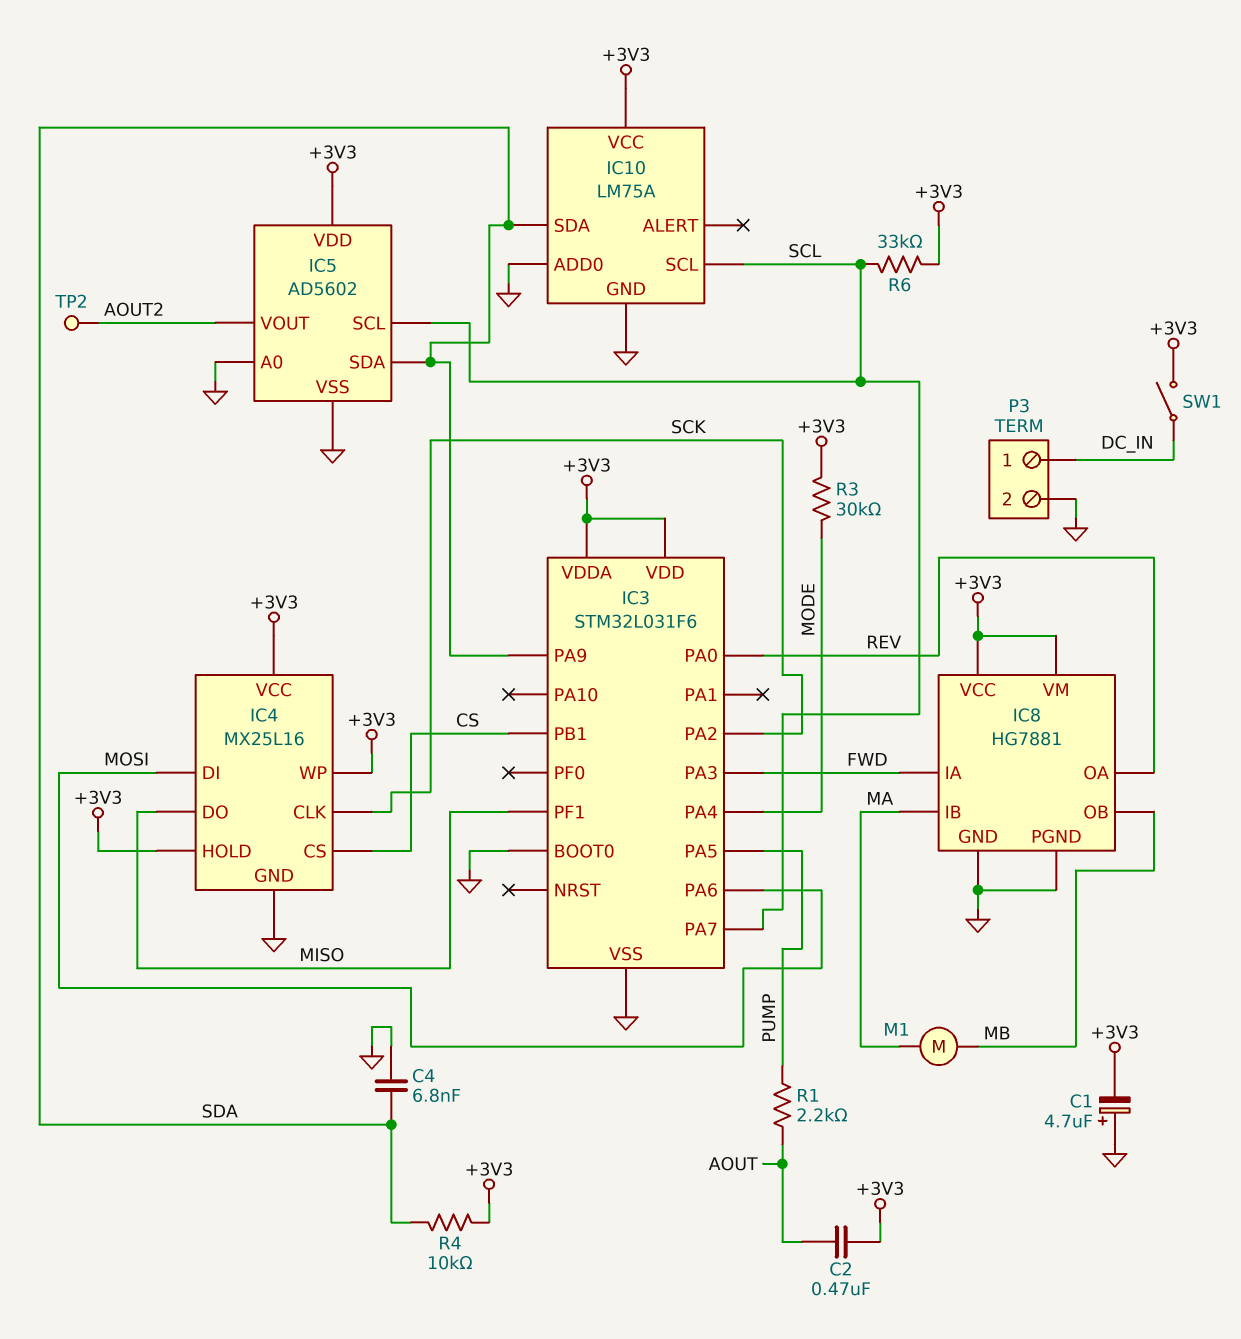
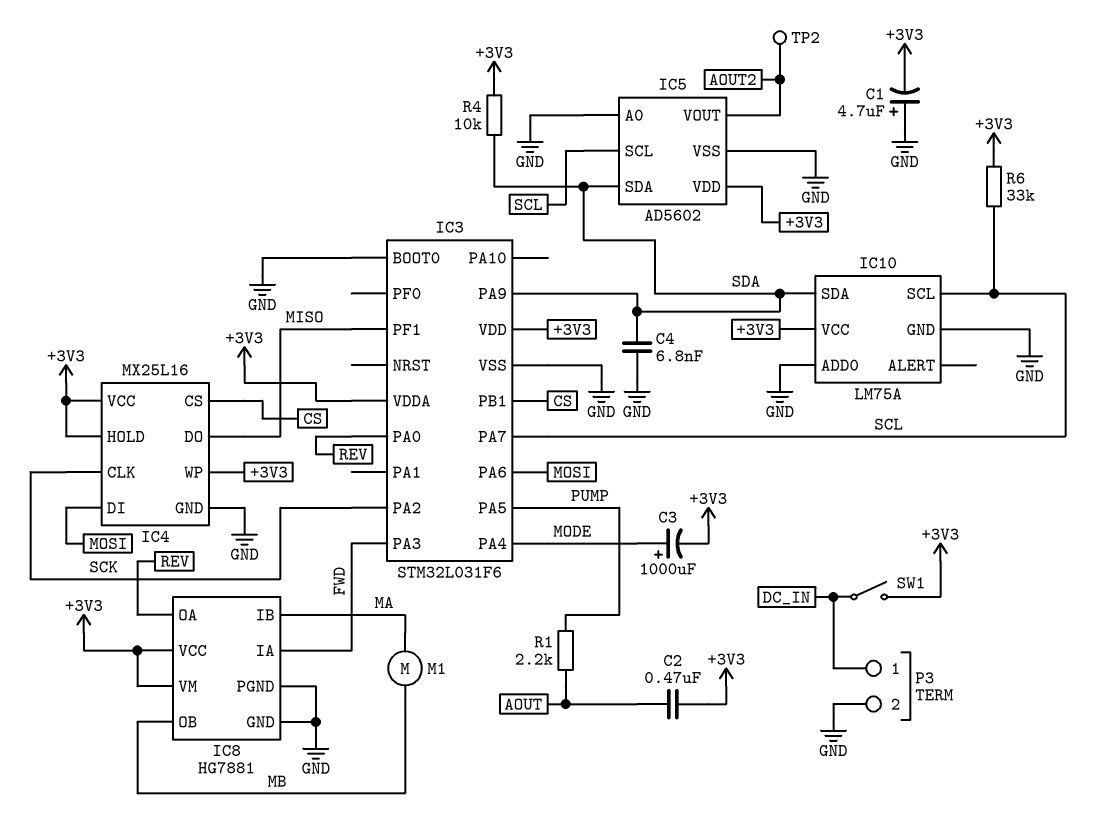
C3: none -> 1000uF (plus MODE, minus +3V3)
R3: 30k (+3V3, MODE) -> none

